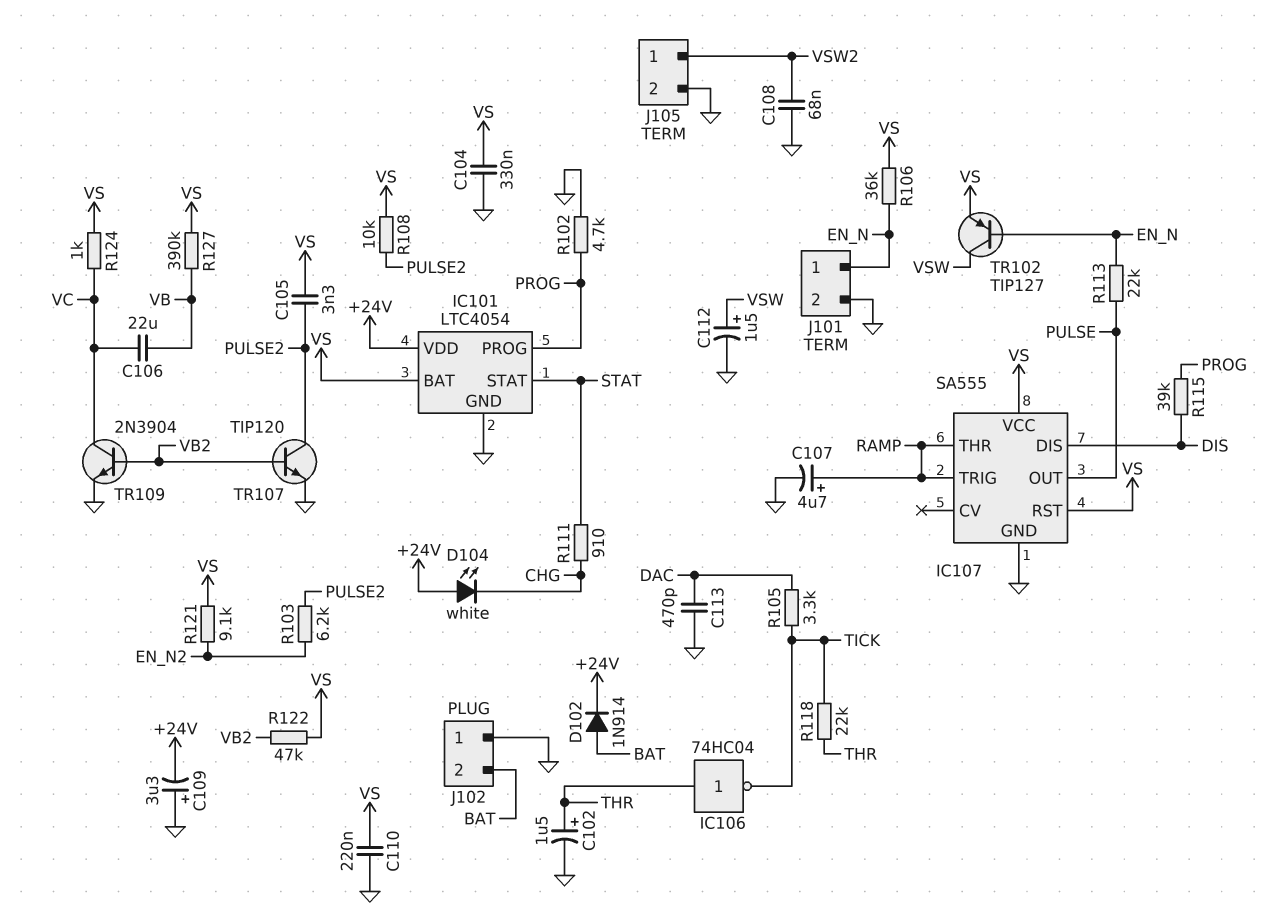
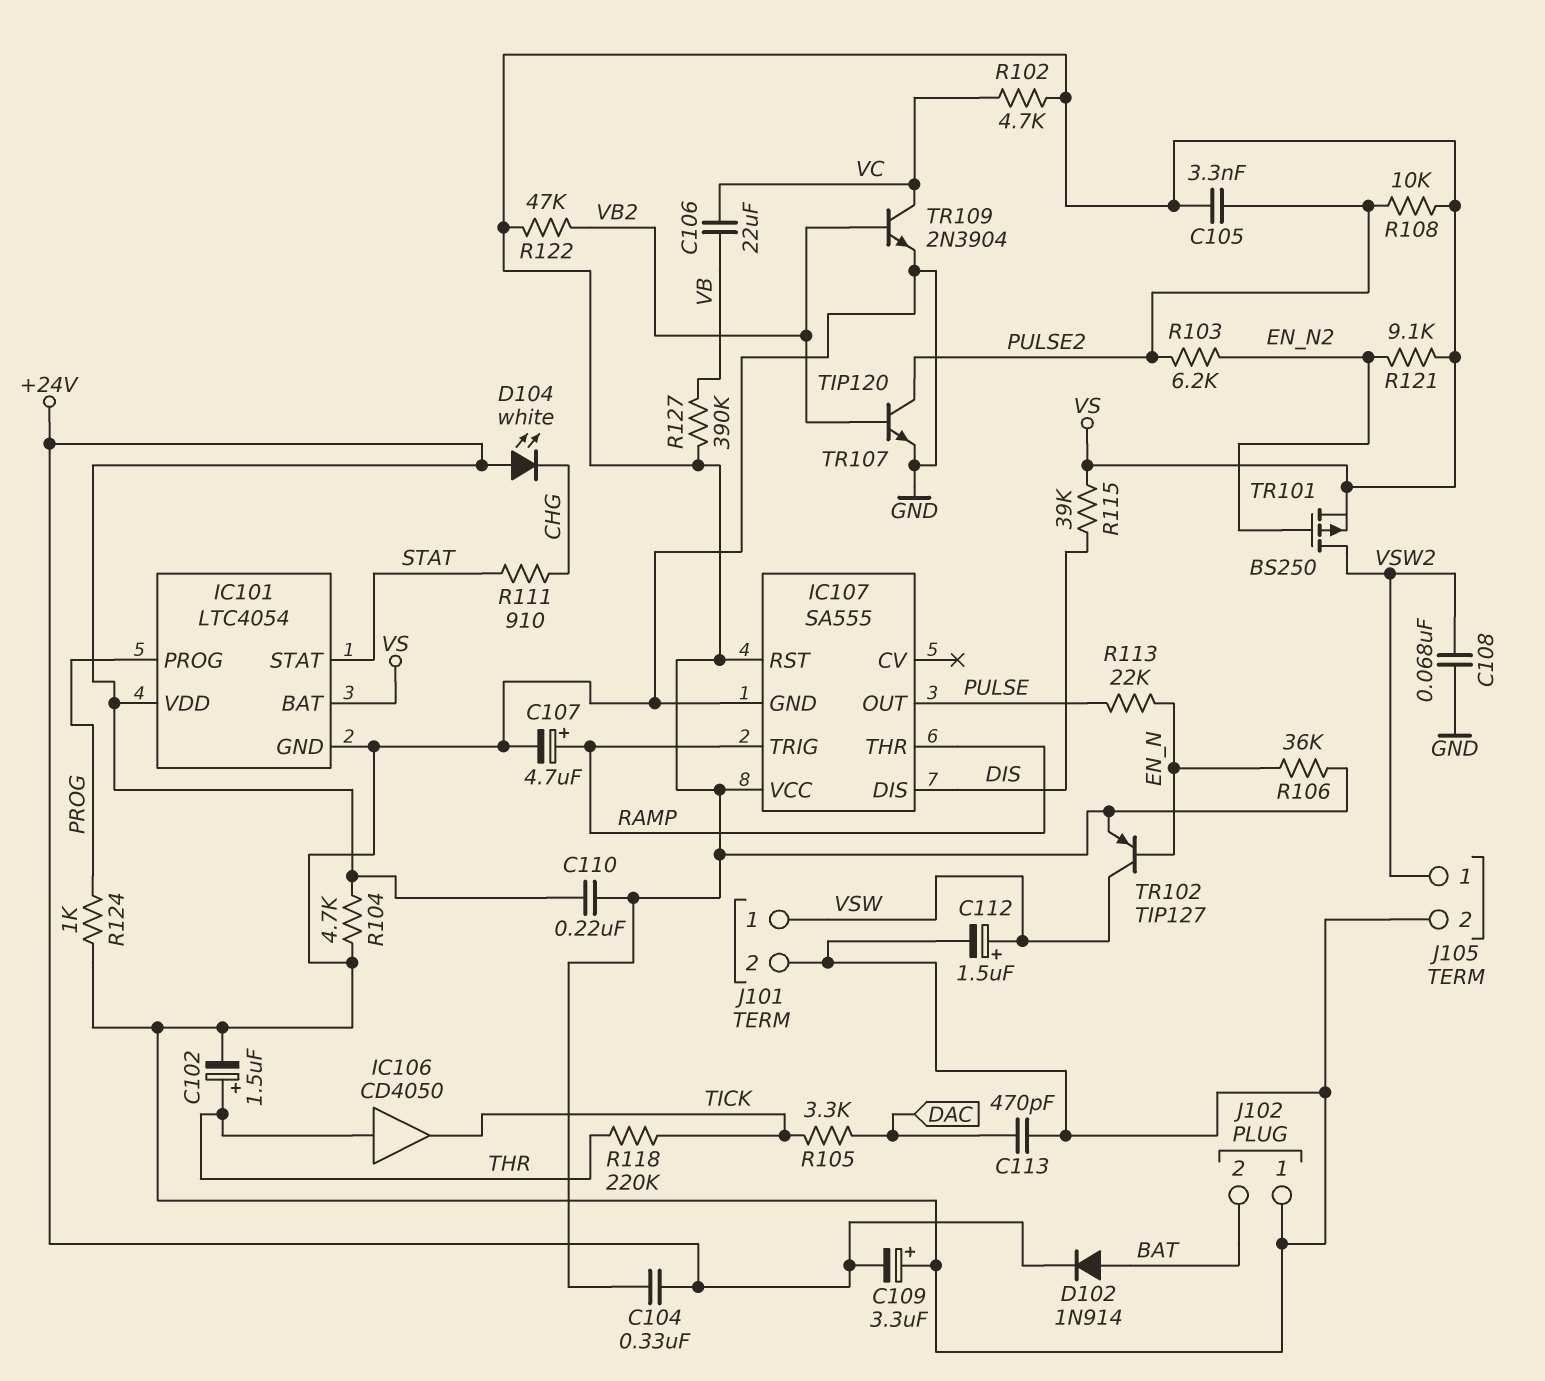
C104: 330nF (GND, VS) -> 330nF (+24V, VS)
C110: 220nF (GND, VS) -> 220nF (+24V, VS)
IC106: NOT 74HC04 (in THR, out TICK) -> buffer CD4050 (in THR, out TICK)
J101 pin 1: EN_N -> VSW
R102: 4.7k (GND, PROG) -> 4.7k (VC, VS)
R104: none -> 4.7k (+24V, GND)
R115: 39k (DIS, PROG) -> 39k (DIS, VS)
R118: 22k (THR, TICK) -> 220k (THR, TICK)
R124: 1k (VC, VS) -> 1k (GND, PROG)
TR101: none -> PMOS BS250 (G EN_N2, D VSW2, S VS)

